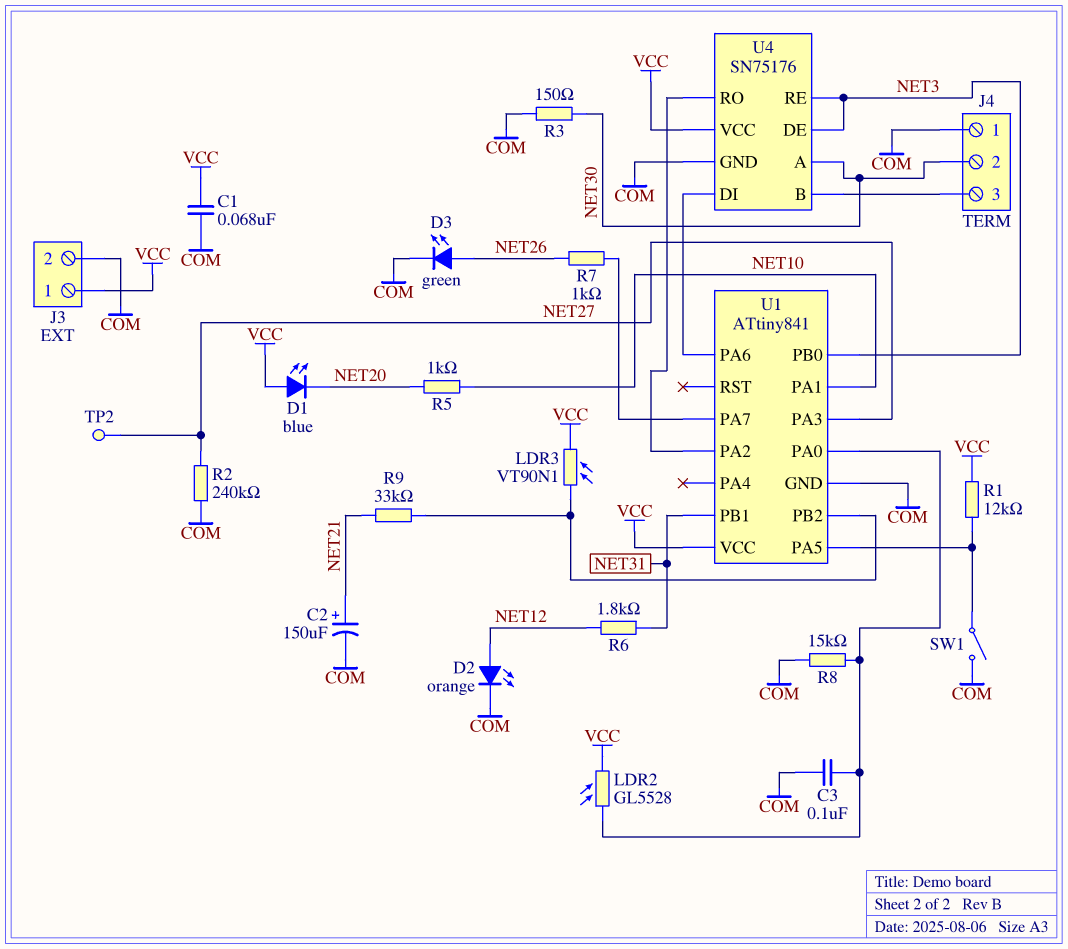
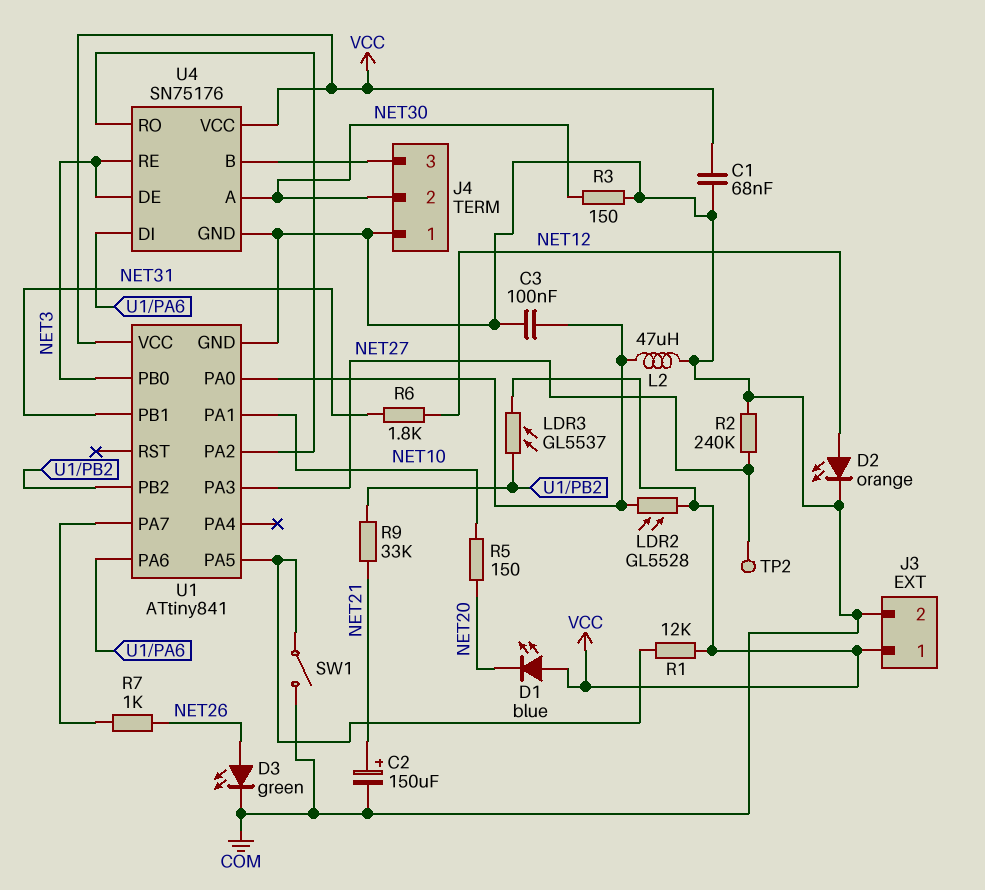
L2: none -> 47uH (COM, U1/PA0)
LDR3: VT90N1 (U1/PB2, VCC) -> GL5537 (U1/PB2, VCC)
R5: 1k (NET10, NET20) -> 150 (NET10, NET20)
R8: 15k (COM, U1/PA0) -> none

